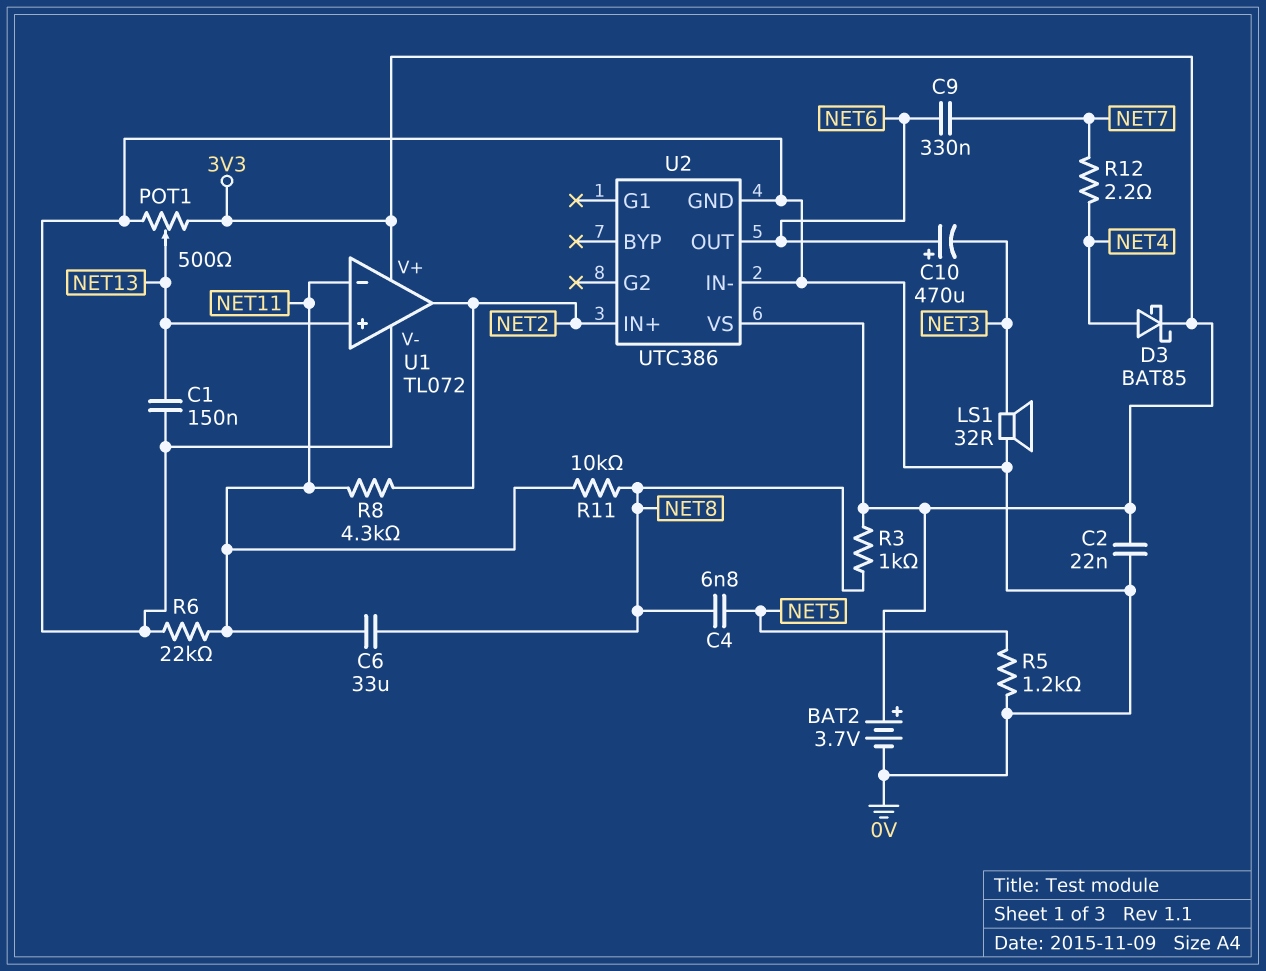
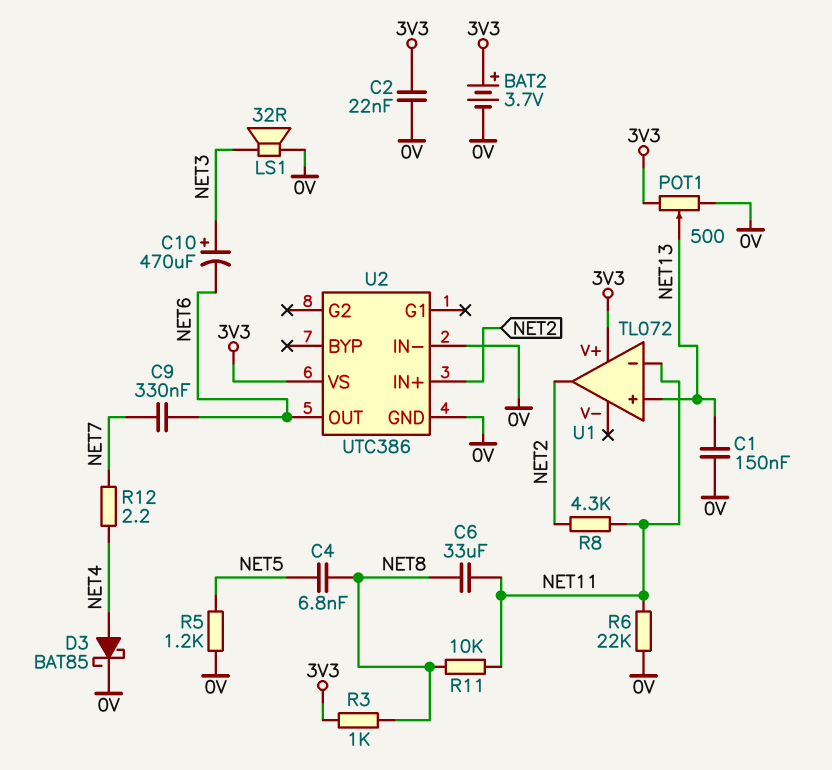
C10: 470uF (plus NET6, minus NET3) -> 470uF (plus NET3, minus NET6)
D3: schottky BAT85 (A NET4, K 3V3) -> schottky BAT85 (A NET4, K 0V)
U1 pin V-: 0V -> none

